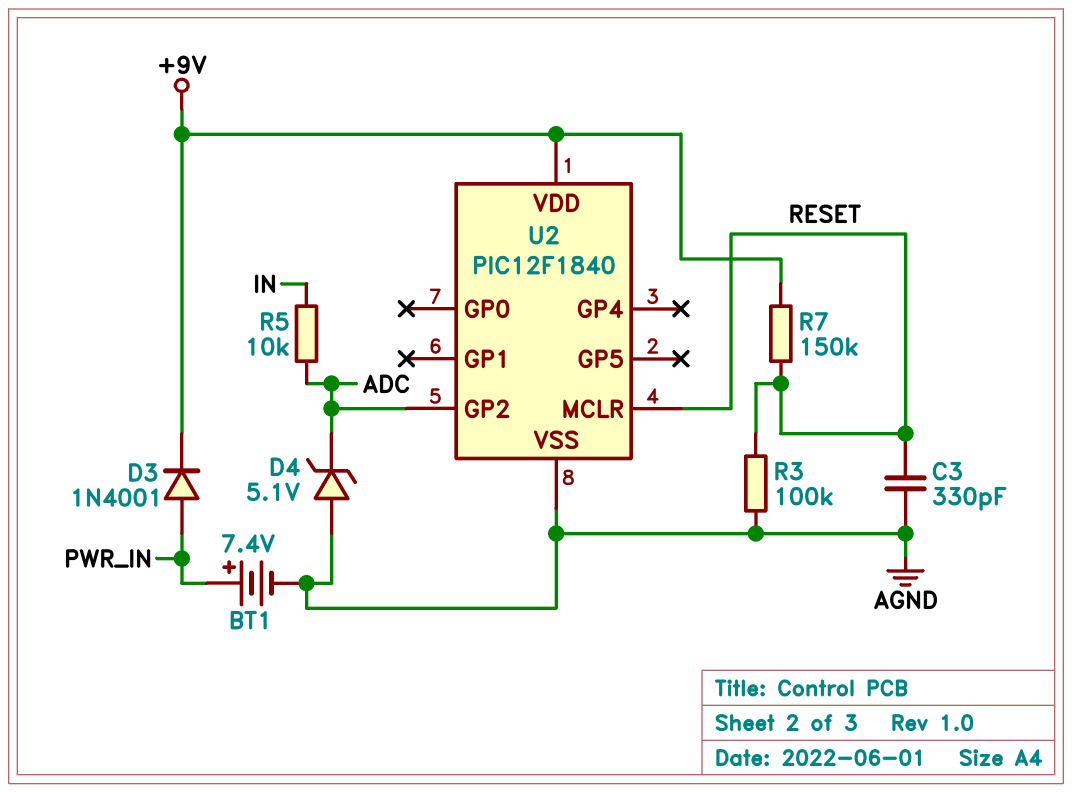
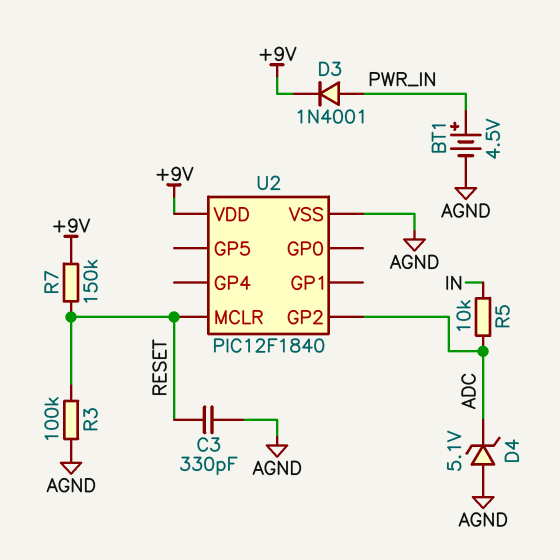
BT1: 7.4V (plus PWR_IN, minus AGND) -> 4.5V (plus PWR_IN, minus AGND)

